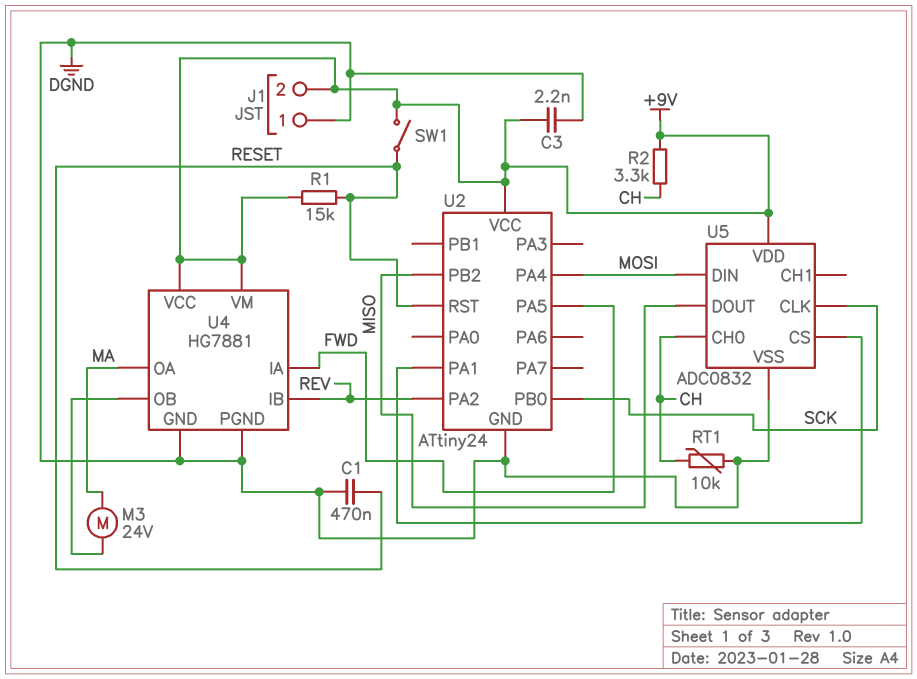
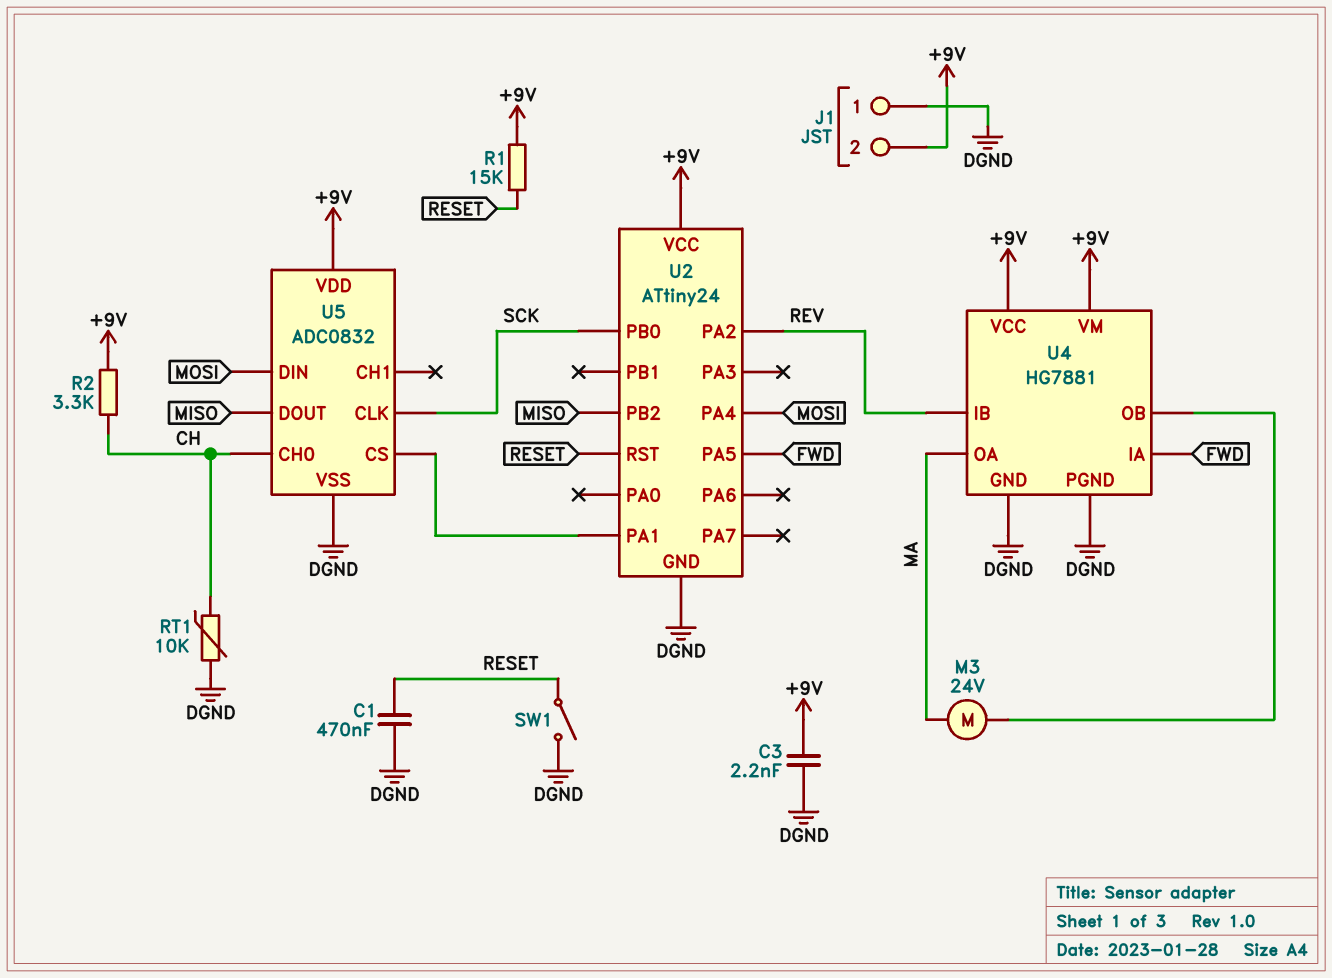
SW1: switch (+9V, RESET) -> switch (DGND, RESET)

